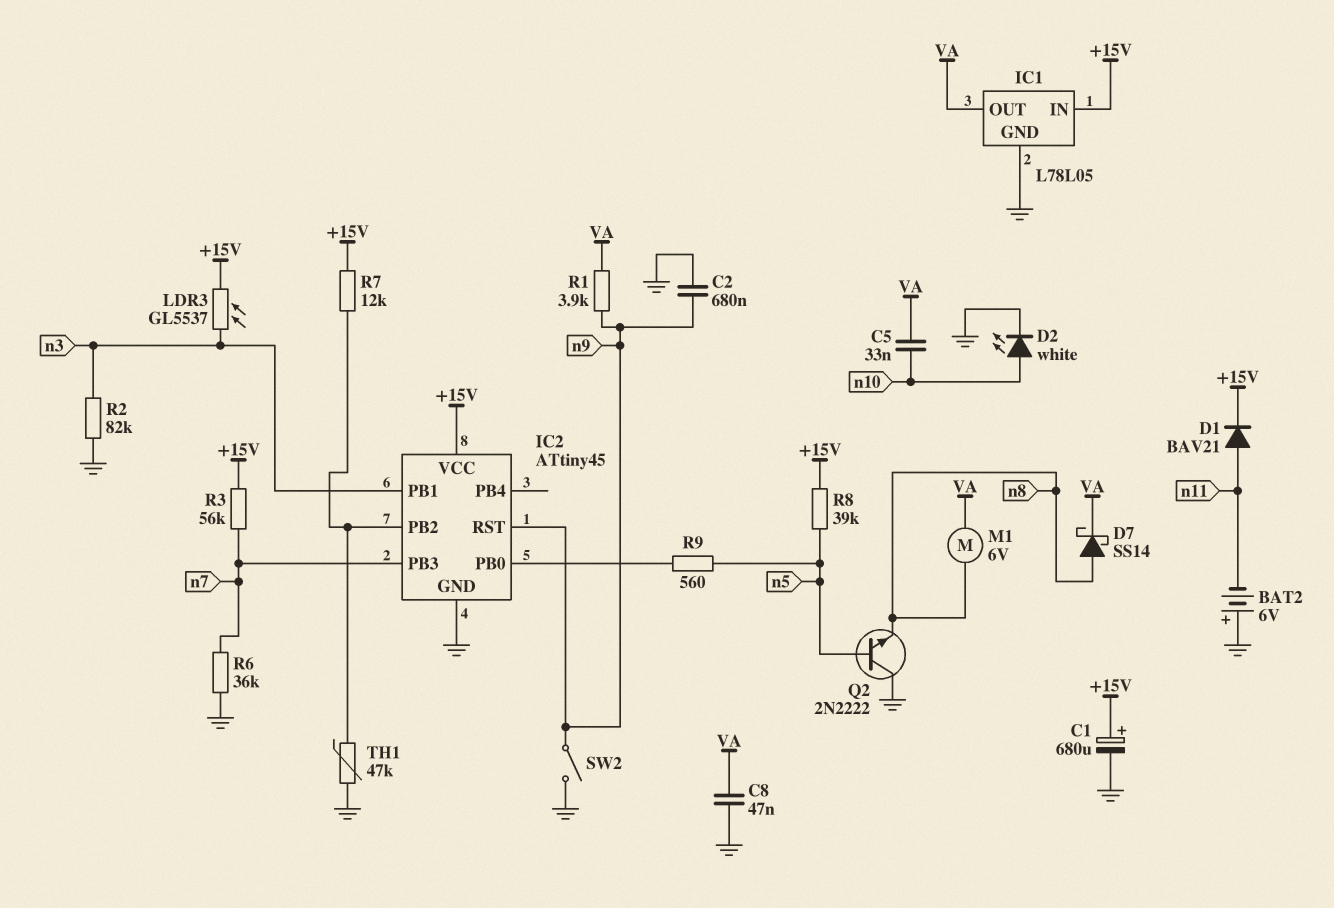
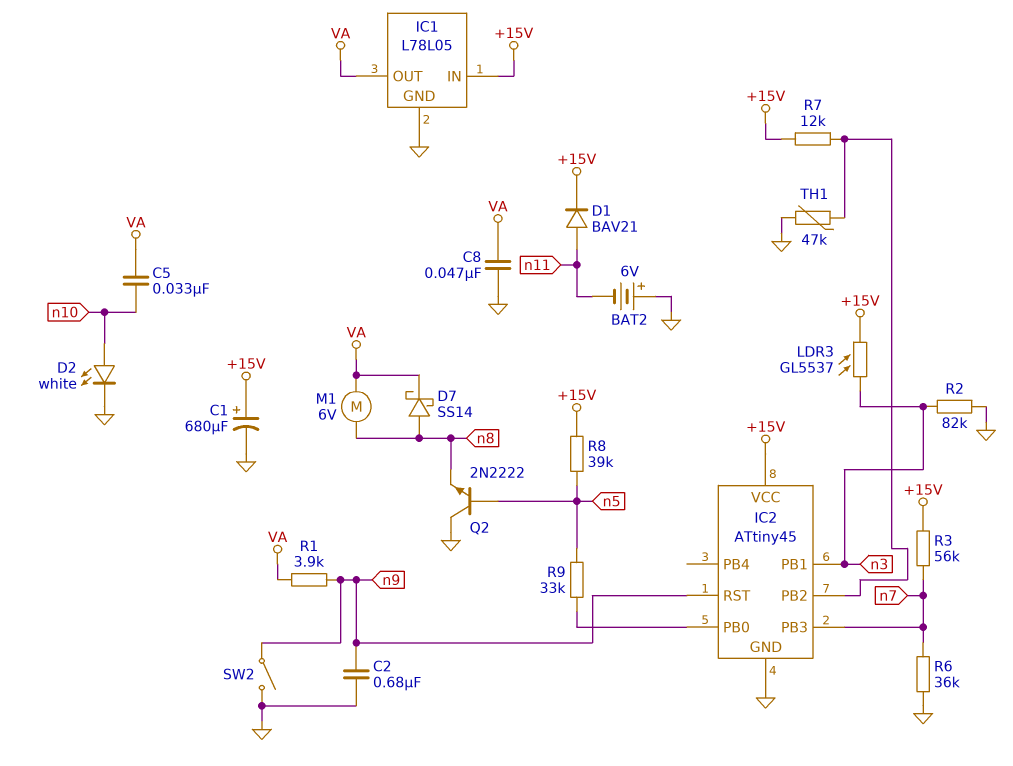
R9: 560 (IC2/PB0, n5) -> 33k (IC2/PB0, n5)

